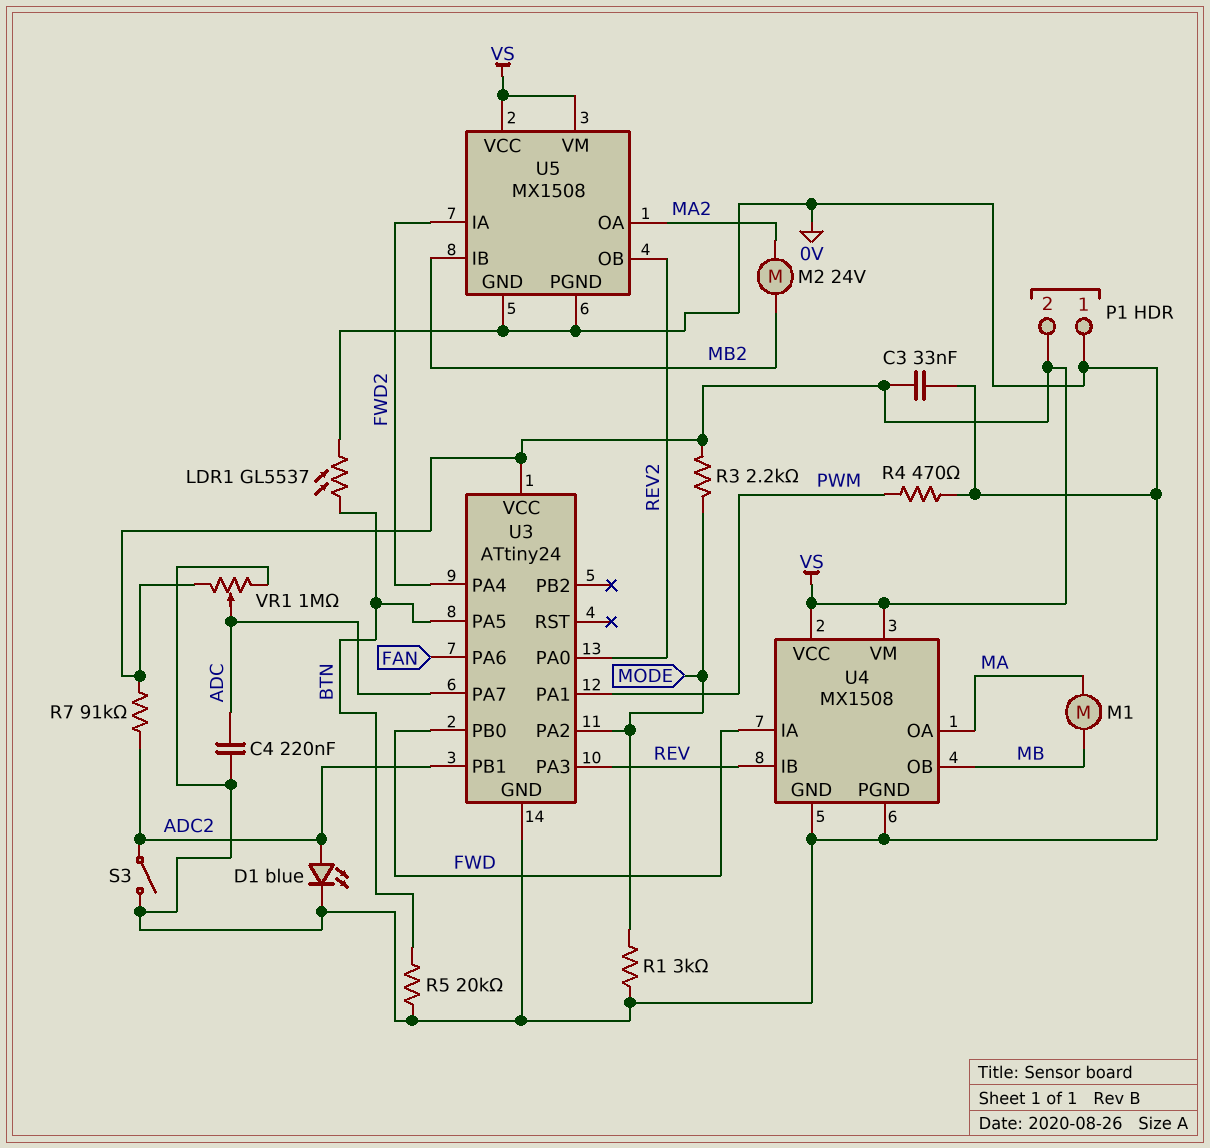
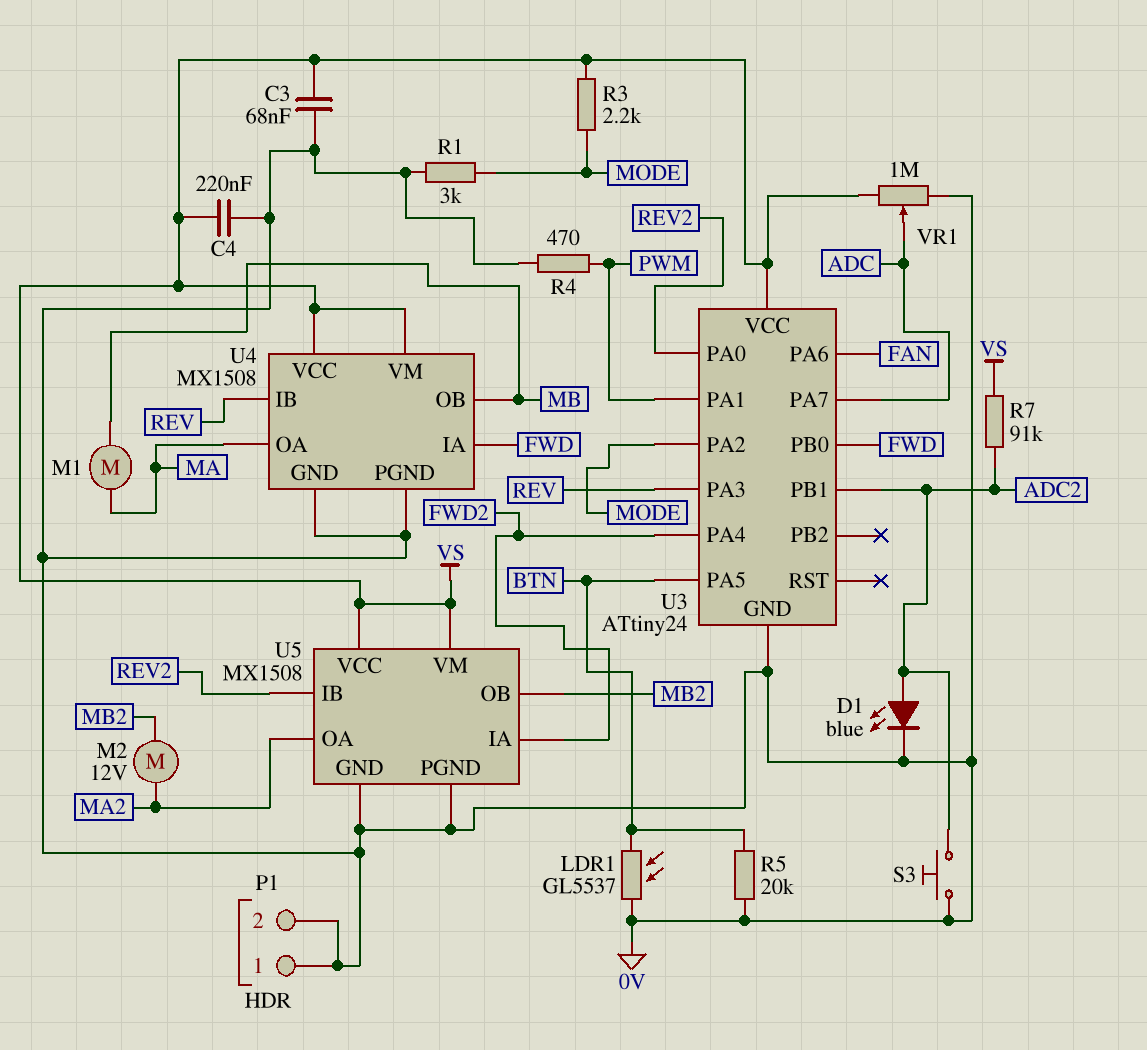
C3: 33nF (0V, VS) -> 68nF (0V, VS)
C4: 220nF (0V, ADC) -> 220nF (0V, VS)
M2: motor 24V (MA2, MB2) -> motor 12V (MA2, MB2)
P1 pin 2: VS -> 0V
S3: switch (0V, ADC2) -> button (0V, ADC2)
U5 pin IB: MB2 -> REV2
U5 pin OB: REV2 -> MB2

